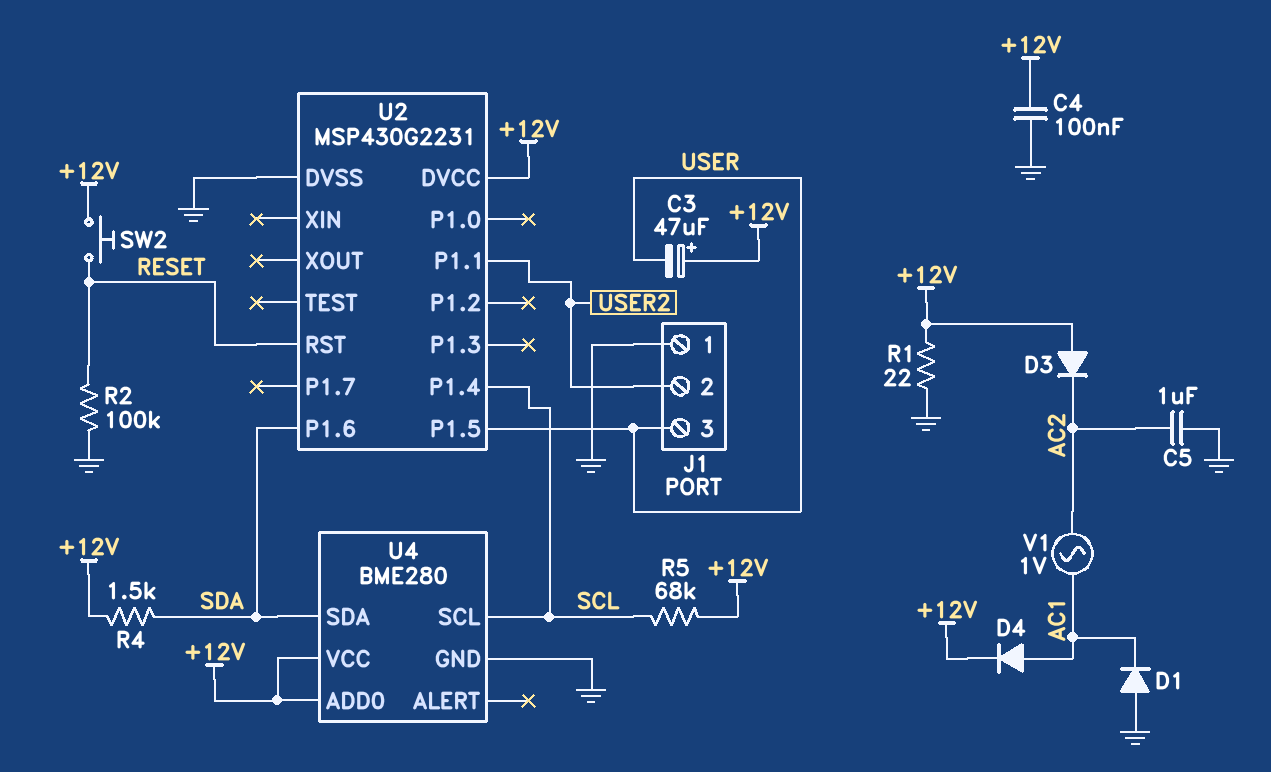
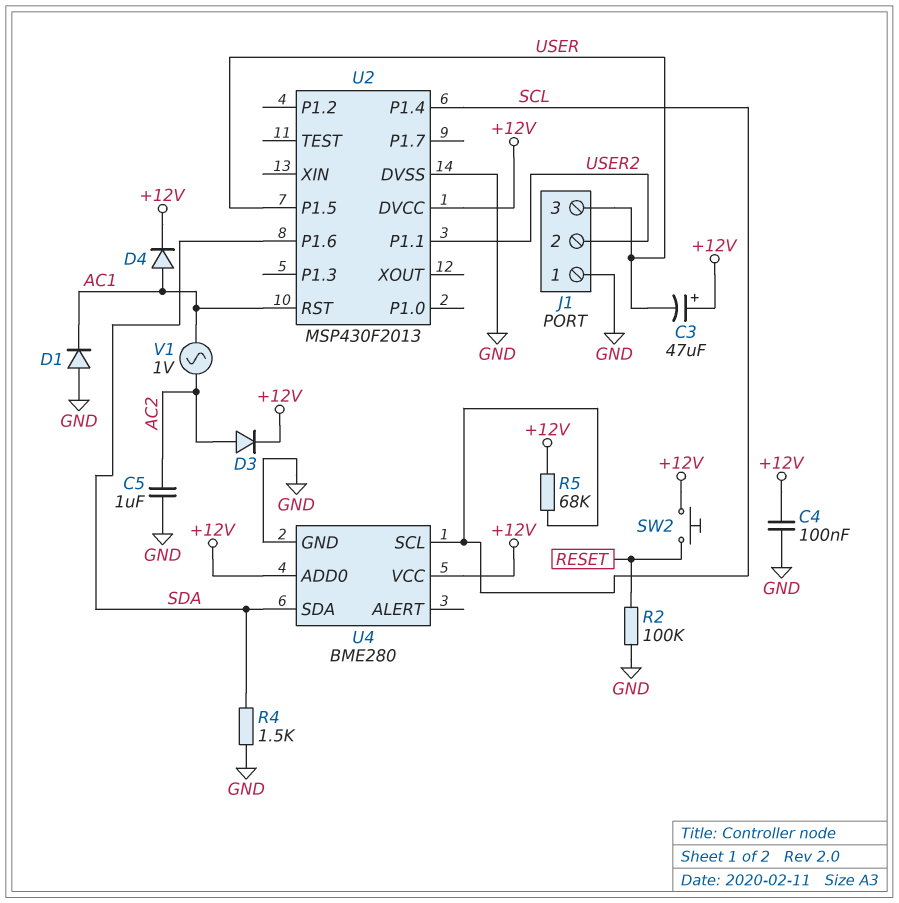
D3: diode (A +12V, K AC2) -> diode (A AC2, K +12V)
R1: 22 (+12V, GND) -> none
R4: 1.5k (+12V, SDA) -> 1.5k (GND, SDA)
U2: MSP430G2231 -> MSP430F2013
U2 pin RST: RESET -> AC1

